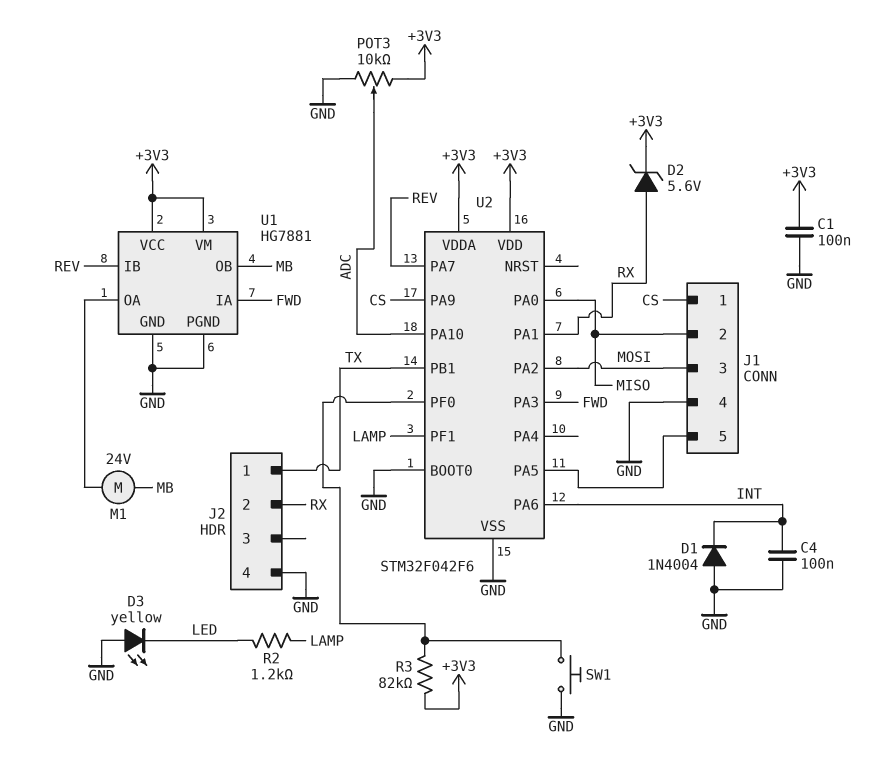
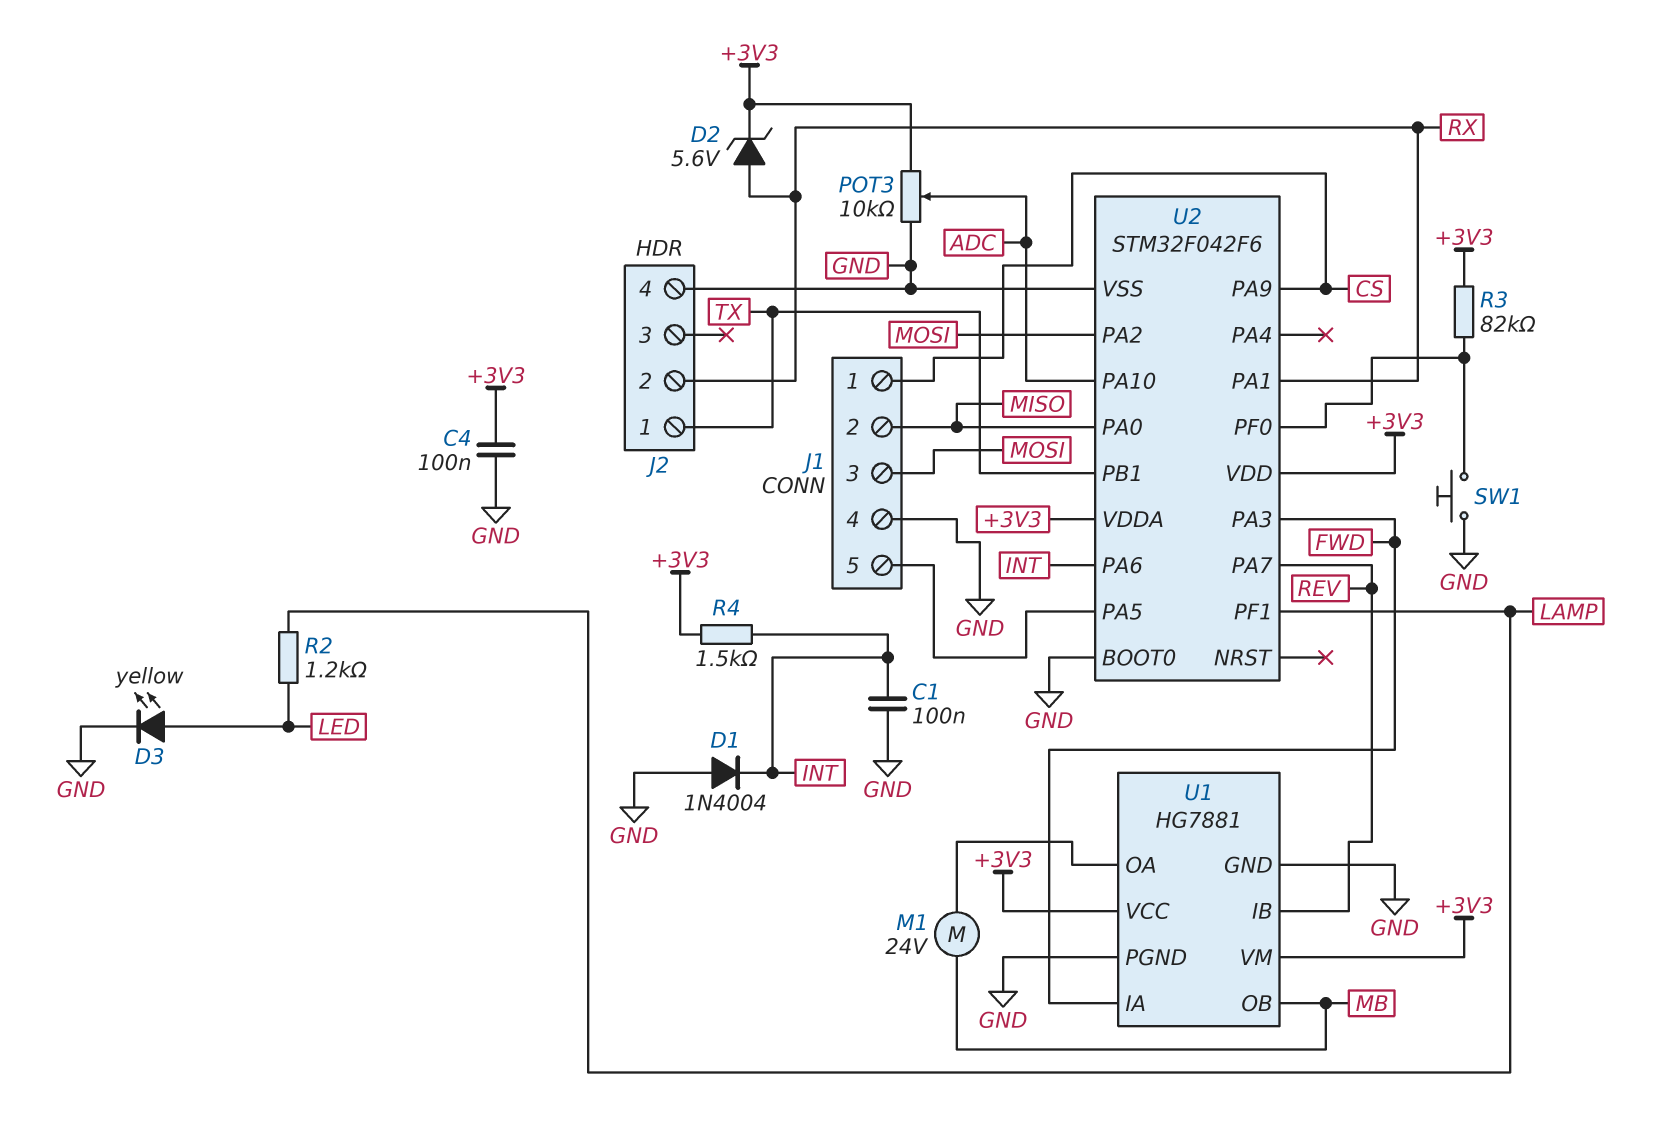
C1: 100nF (+3V3, GND) -> 100nF (GND, INT)
C4: 100nF (GND, INT) -> 100nF (+3V3, GND)
D3: LED yellow (A GND, K LED) -> LED yellow (A LED, K GND)
R4: none -> 1.5k (+3V3, INT)

